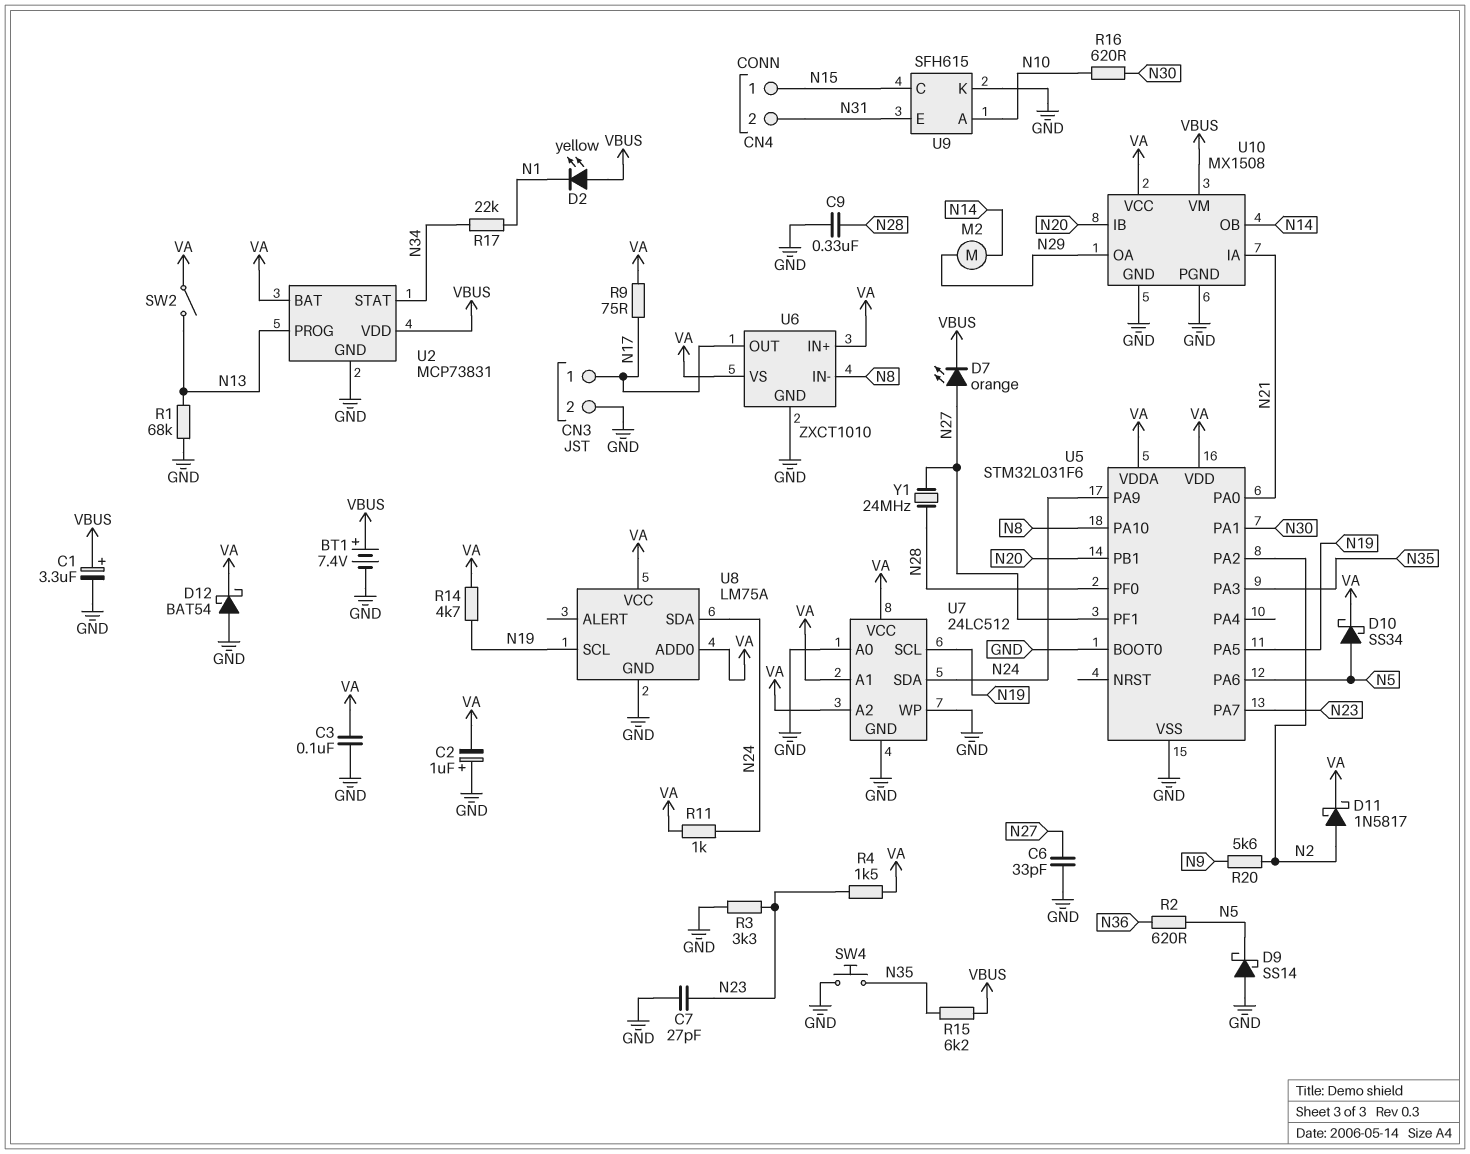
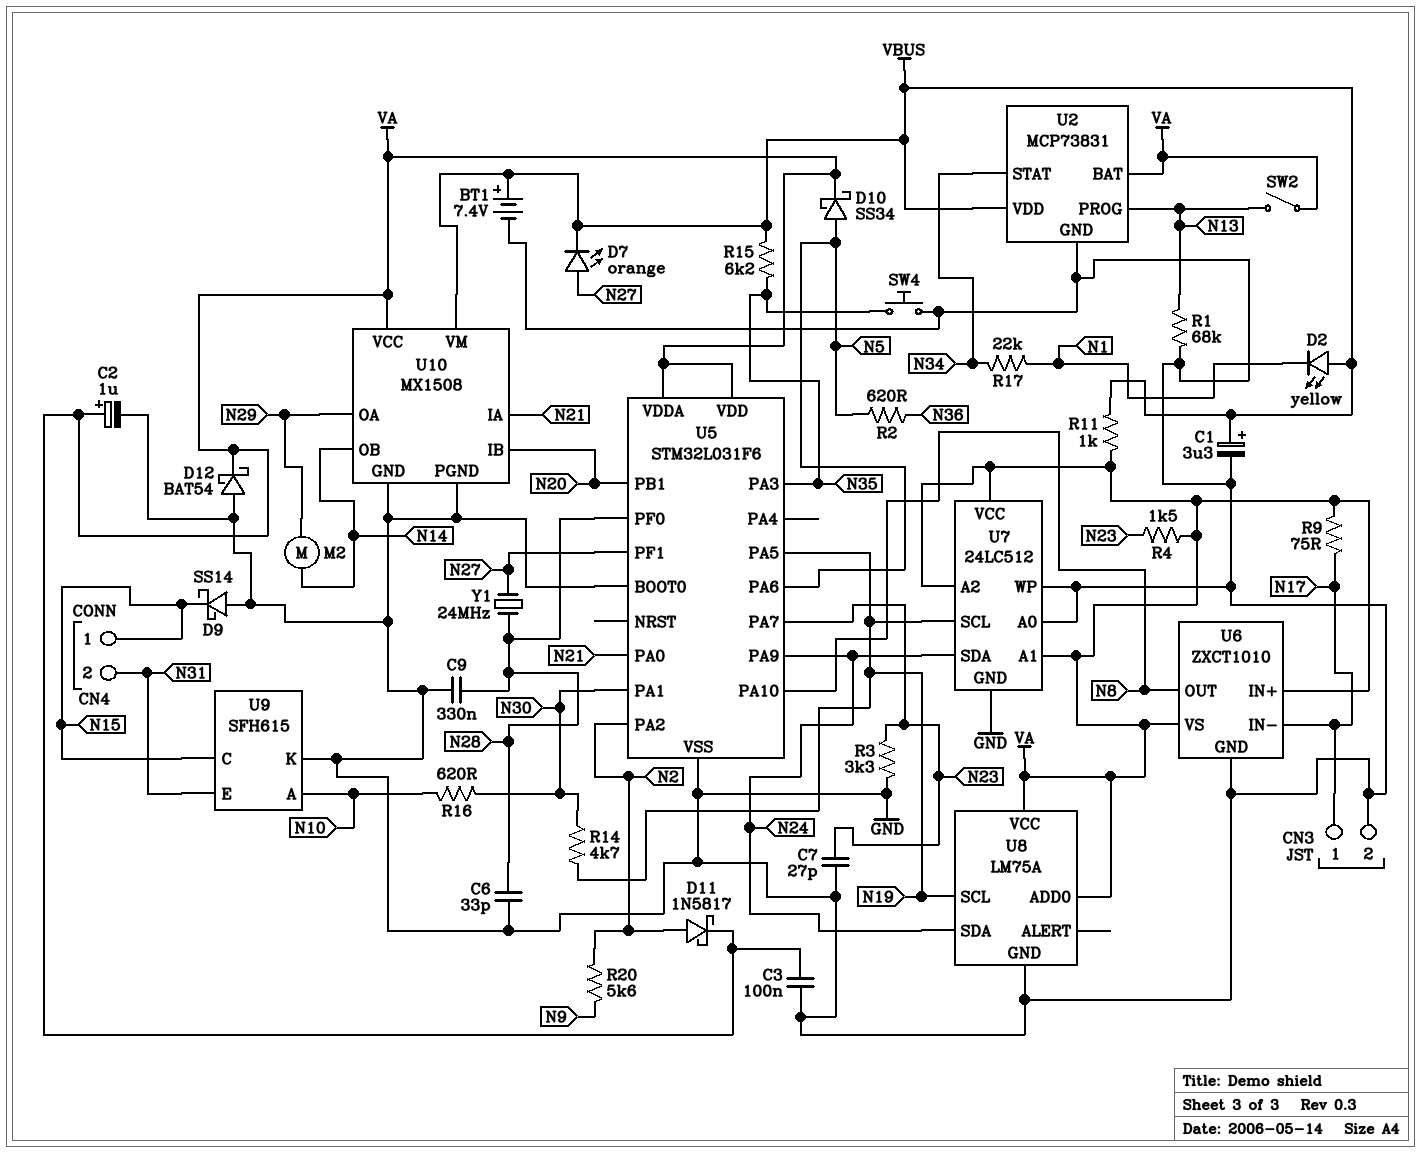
C2: 1uF (plus GND, minus VA) -> 1uF (plus VA, minus GND)
C6: 33pF (GND, N27) -> 33pF (GND, N28)
D9: schottky SS14 (A GND, K N5) -> schottky SS14 (A GND, K N15)
R11: 1k (N24, VA) -> 1k (VA, VBUS)
R14: 4.7k (N19, VA) -> 4.7k (N19, N30)
U6 pin IN-: N8 -> N17
U6 pin OUT: N17 -> N8

